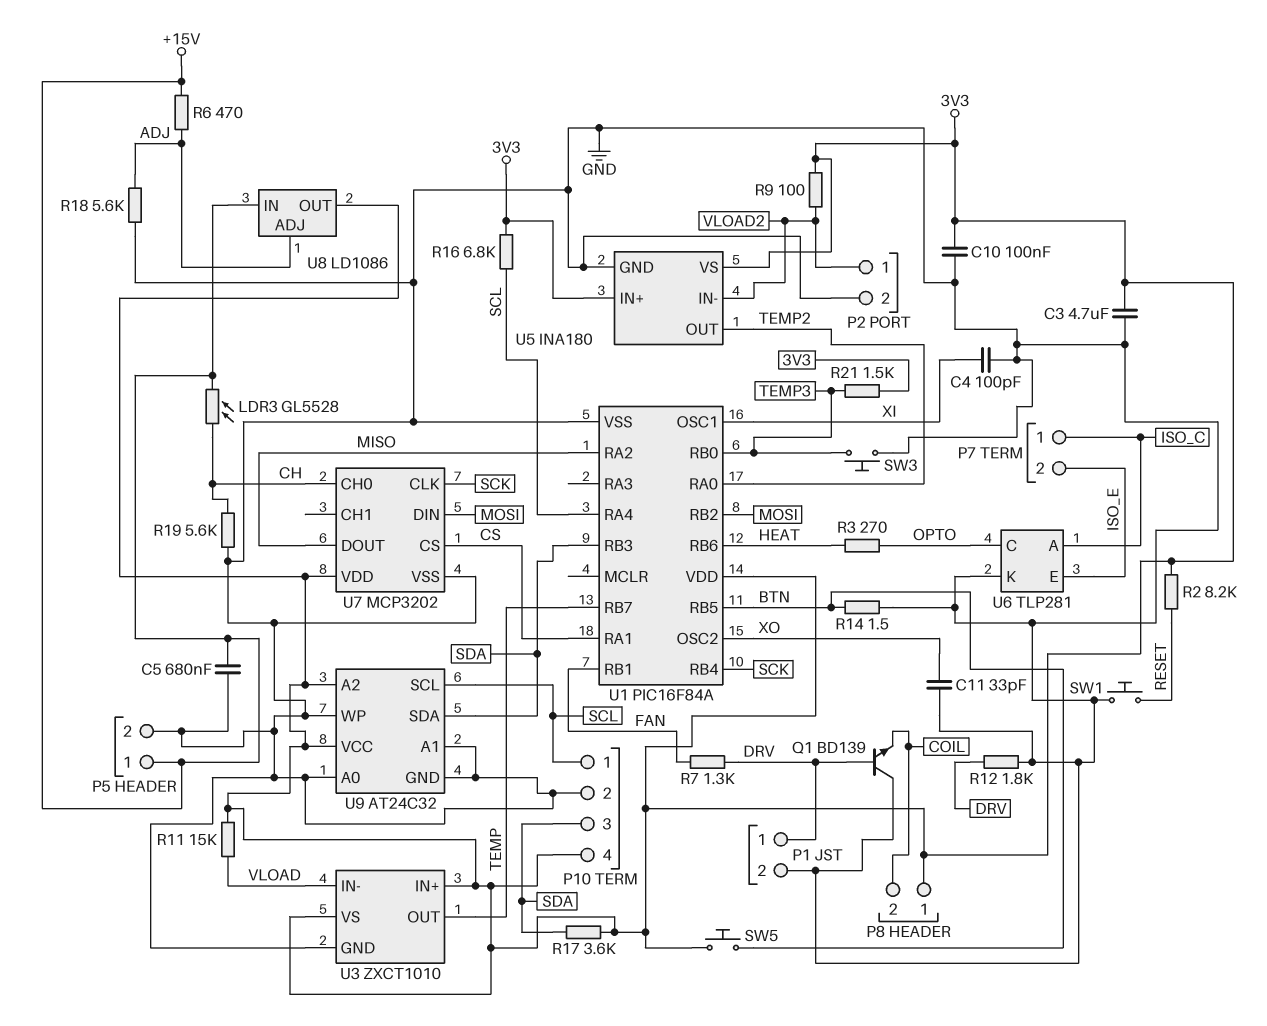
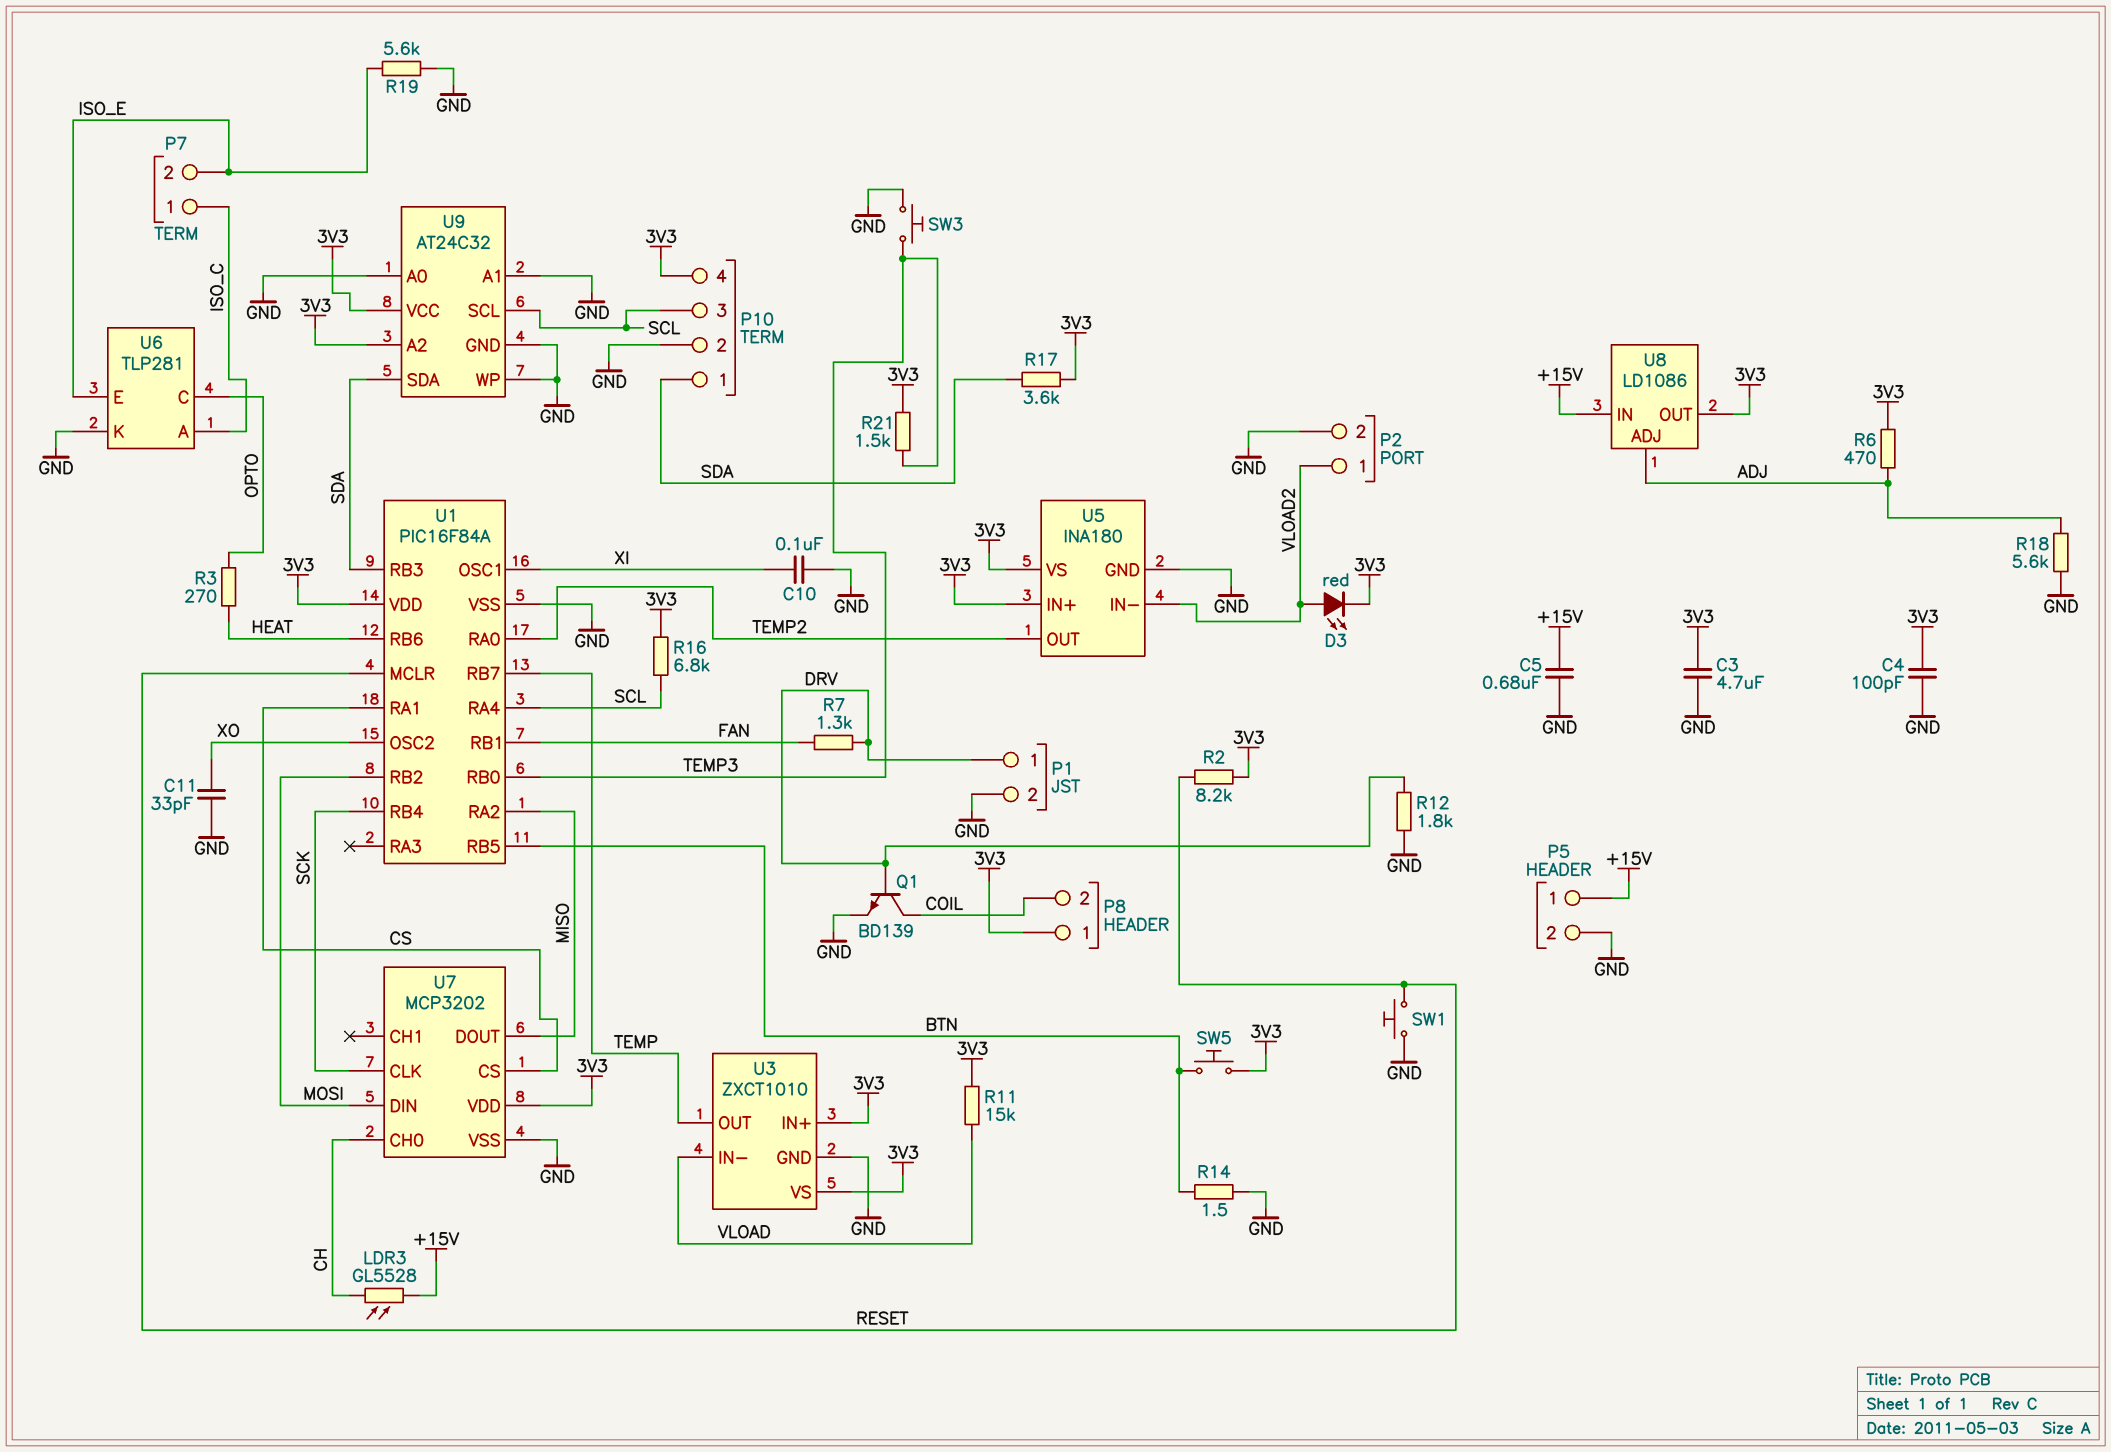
C4: 100pF (GND, XI) -> 100pF (3V3, GND)
C10: 100nF (3V3, GND) -> 100nF (GND, XI)
D3: none -> LED red (A VLOAD2, K 3V3)
P10 pin 1: SCL -> SDA
P10 pin 3: SDA -> SCL
Q1: NPN BD139 (B DRV, C GND, E COIL) -> NPN BD139 (B DRV, C COIL, E GND)
R6: 470 (+15V, ADJ) -> 470 (3V3, ADJ)
R9: 100 (3V3, VLOAD2) -> none
R19: 5.6k (CH, GND) -> 5.6k (GND, ISO_E)
U1 pin MCLR: none -> RESET

